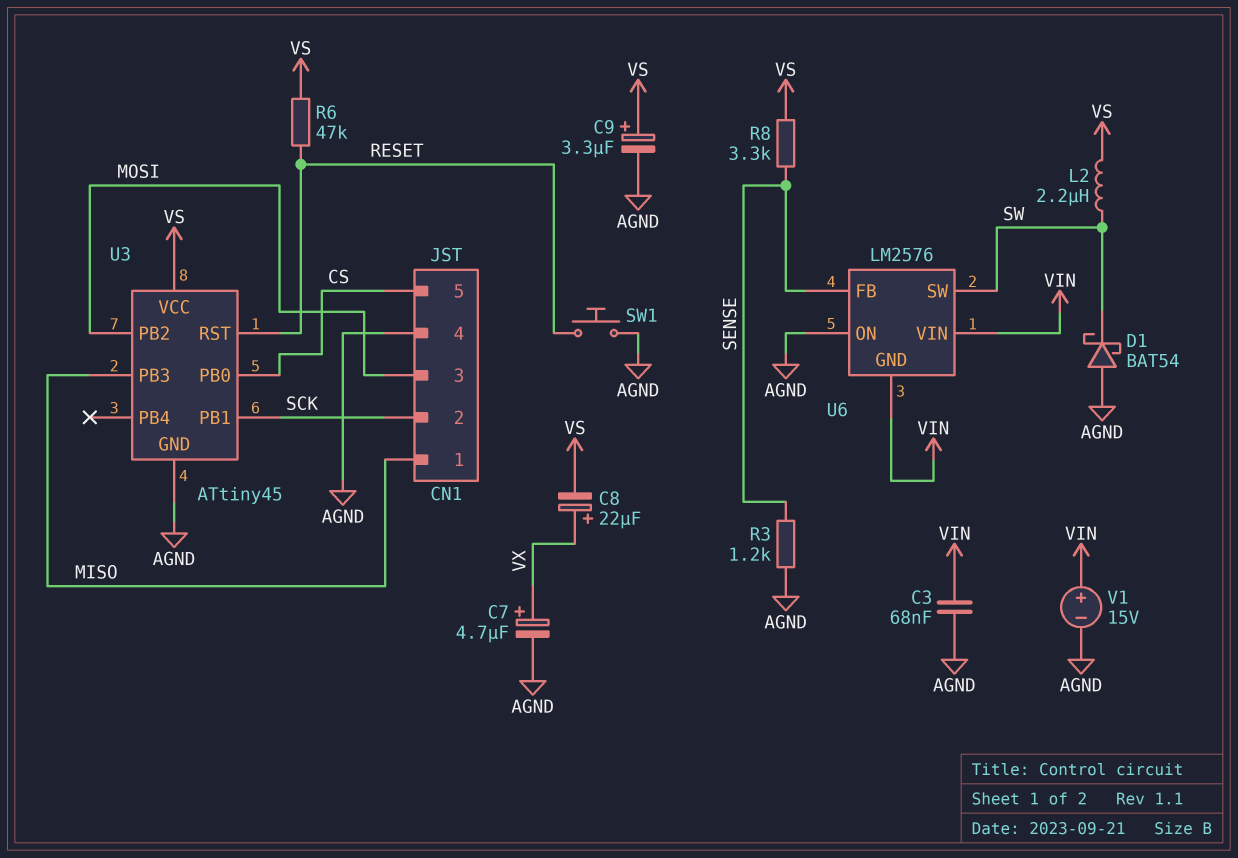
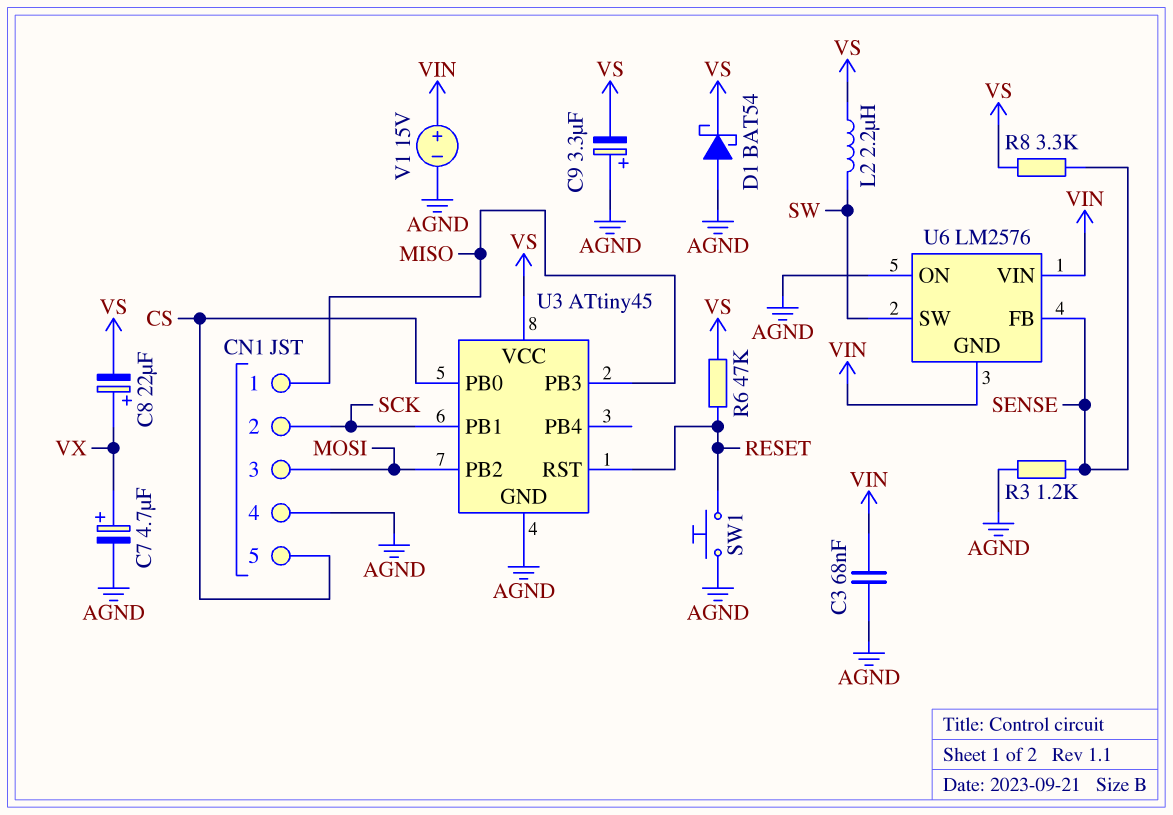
C9: 3.3uF (plus VS, minus AGND) -> 3.3uF (plus AGND, minus VS)
D1: schottky BAT54 (A AGND, K SW) -> schottky BAT54 (A AGND, K VS)

